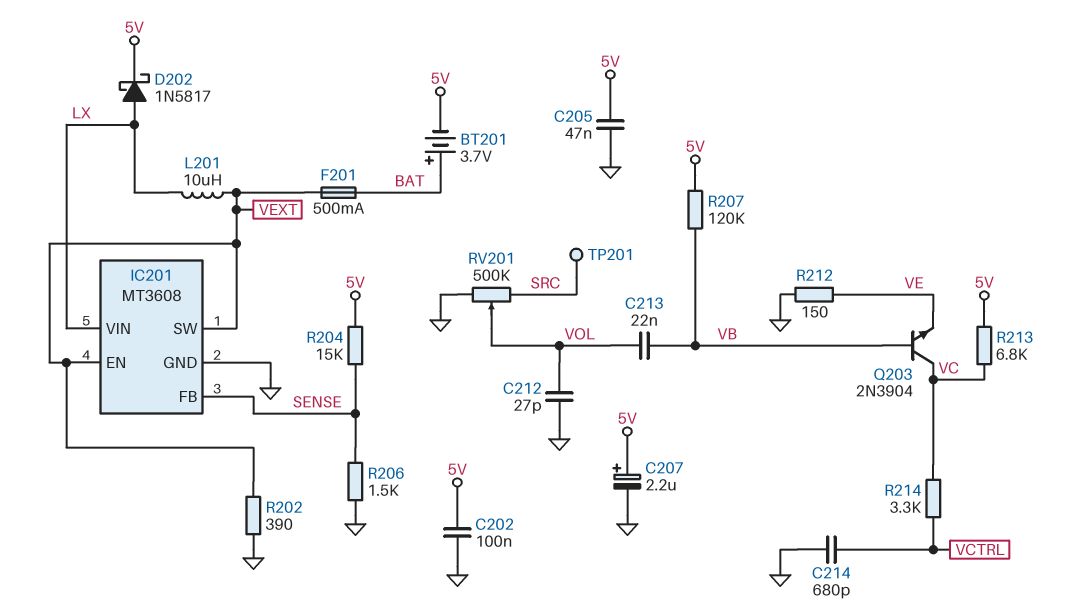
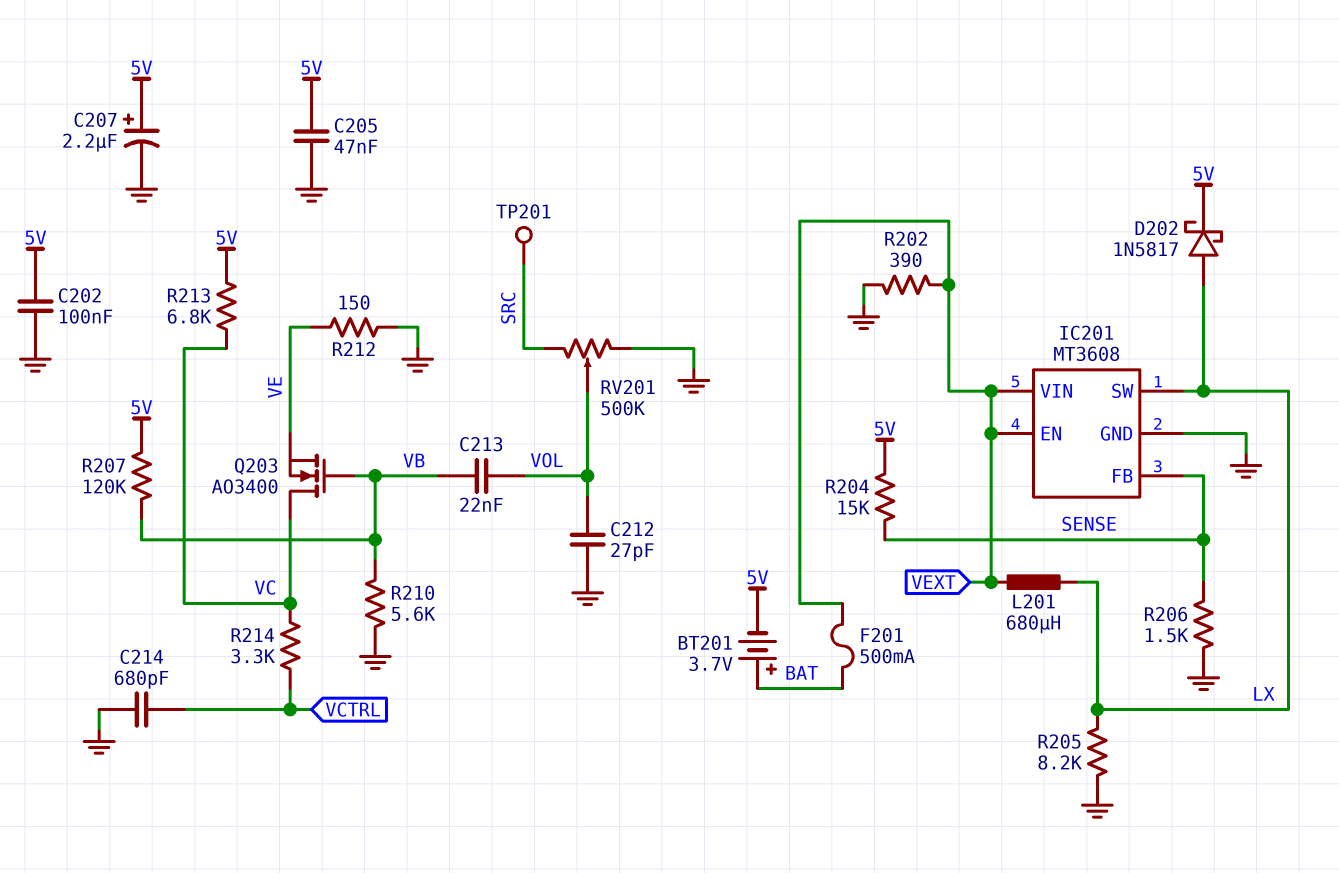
IC201 pin SW: VEXT -> LX
IC201 pin VIN: LX -> VEXT
L201: 10uH (LX, VEXT) -> 680uH (LX, VEXT)
Q203: NPN 2N3904 (B VB, C VC, E VE) -> NMOS AO3400 (G VB, D VC, S VE)
R205: none -> 8.2k (GND, LX)
R210: none -> 5.6k (GND, VB)

